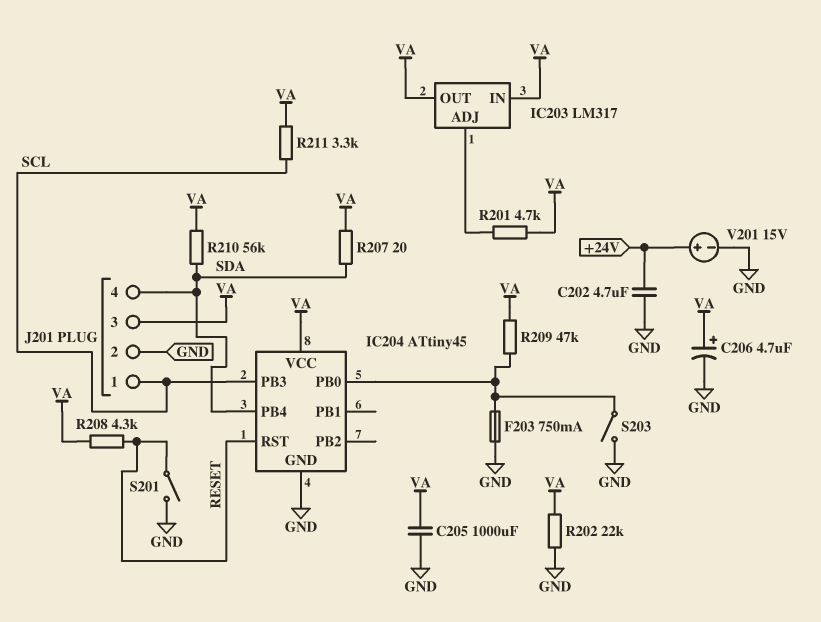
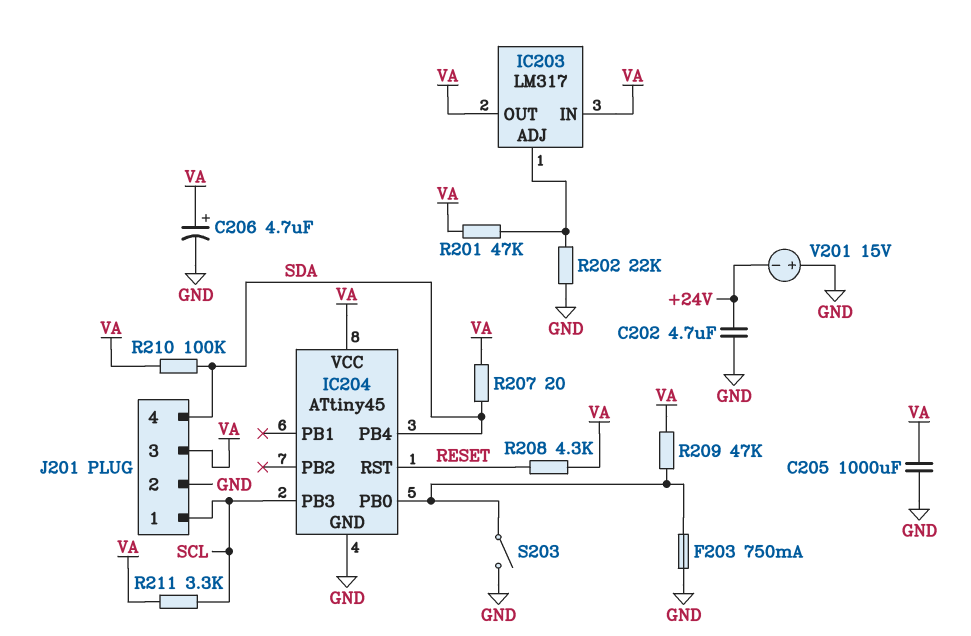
R201: 4.7k (IC203/ADJ, VA) -> 47k (IC203/ADJ, VA)
R202: 22k (GND, VA) -> 22k (GND, IC203/ADJ)
R210: 56k (SDA, VA) -> 100k (SDA, VA)
S201: switch (GND, RESET) -> none
V201: 15V (plus +24V, minus GND) -> 15V (plus GND, minus +24V)

